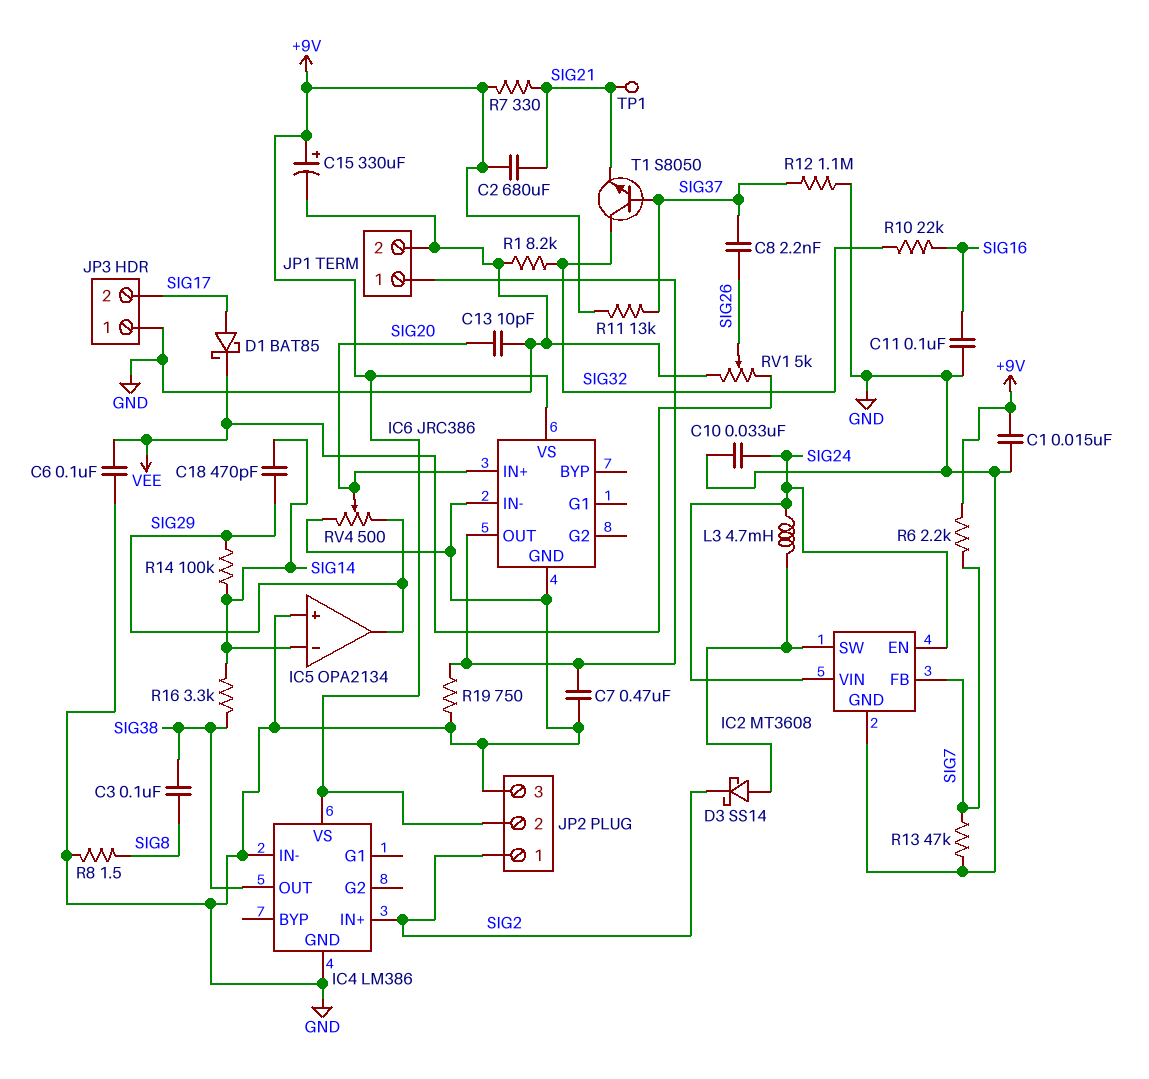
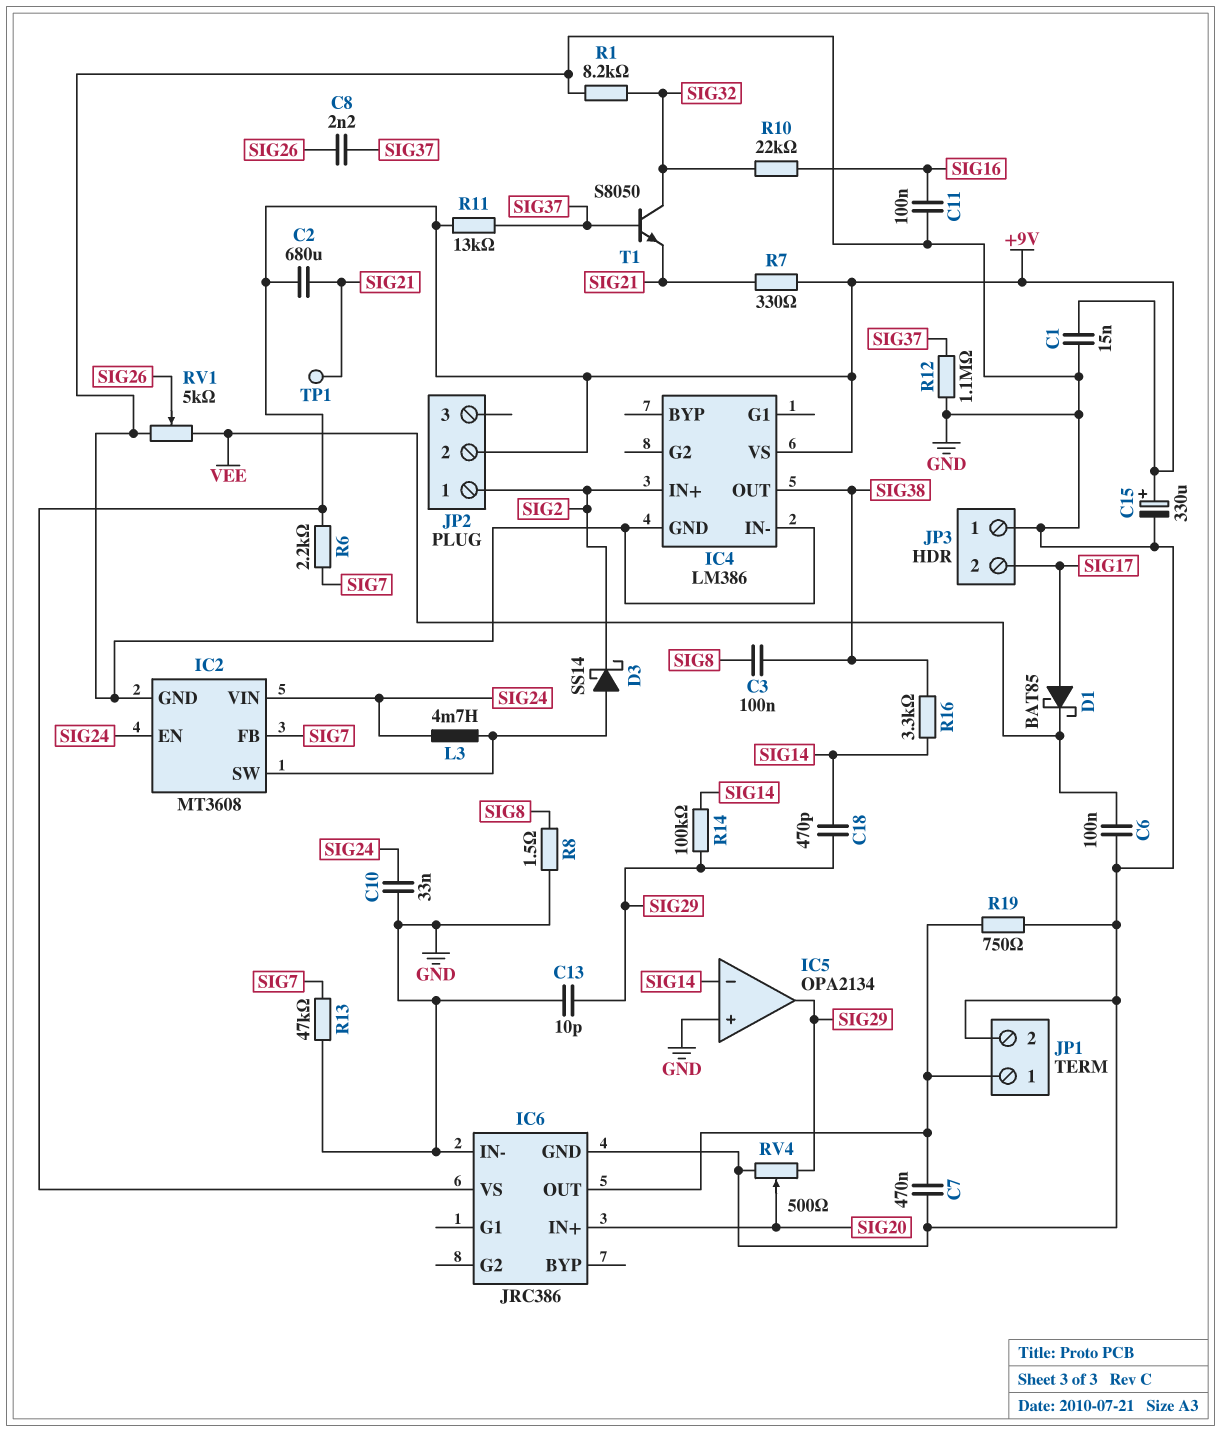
C13: 10pF (GND, SIG20) -> 10pF (GND, SIG29)
JP2 pin 3: GND -> none

